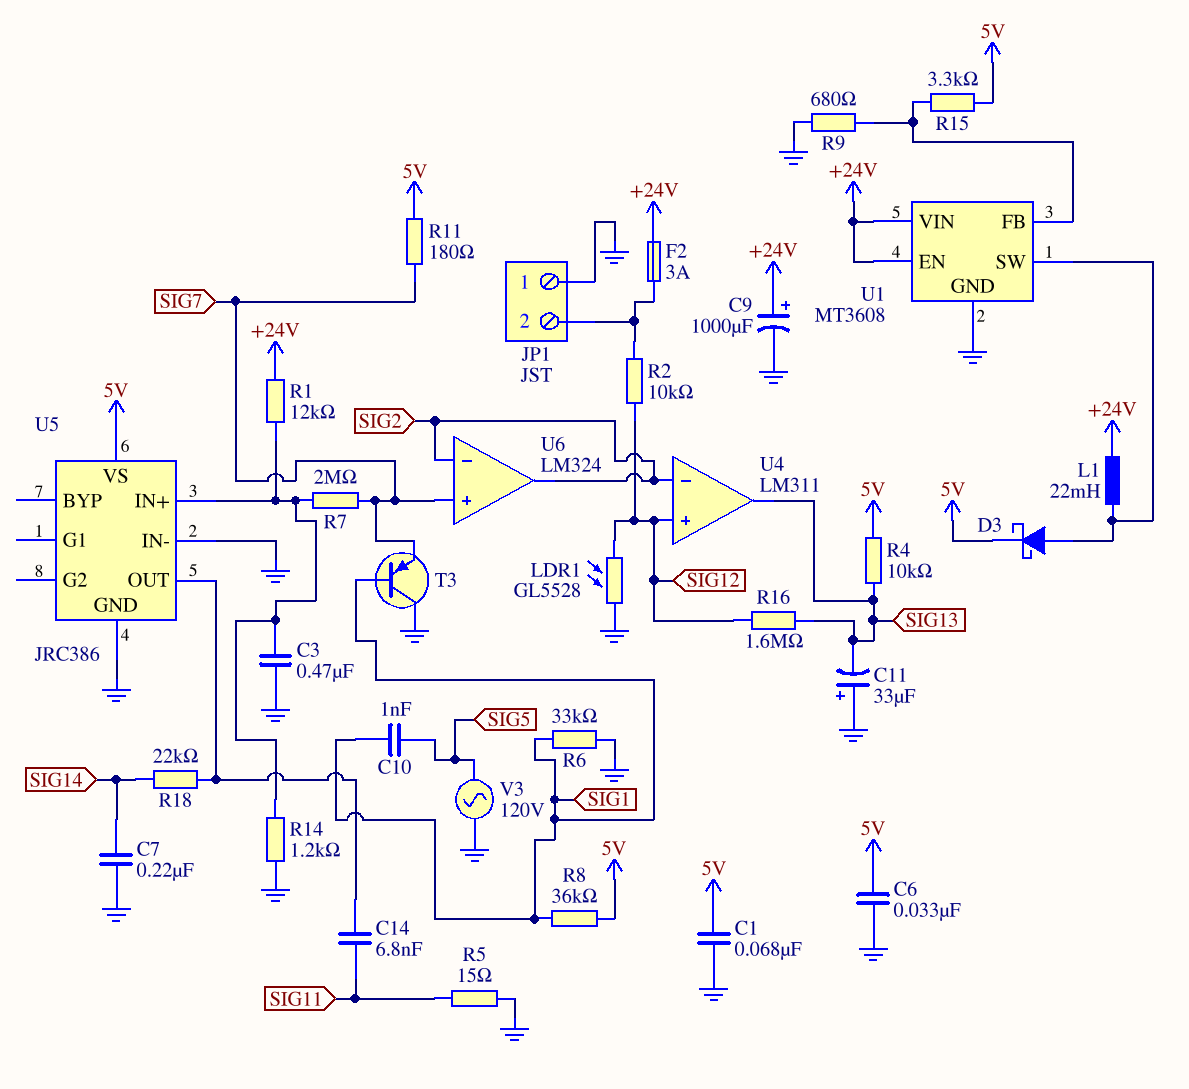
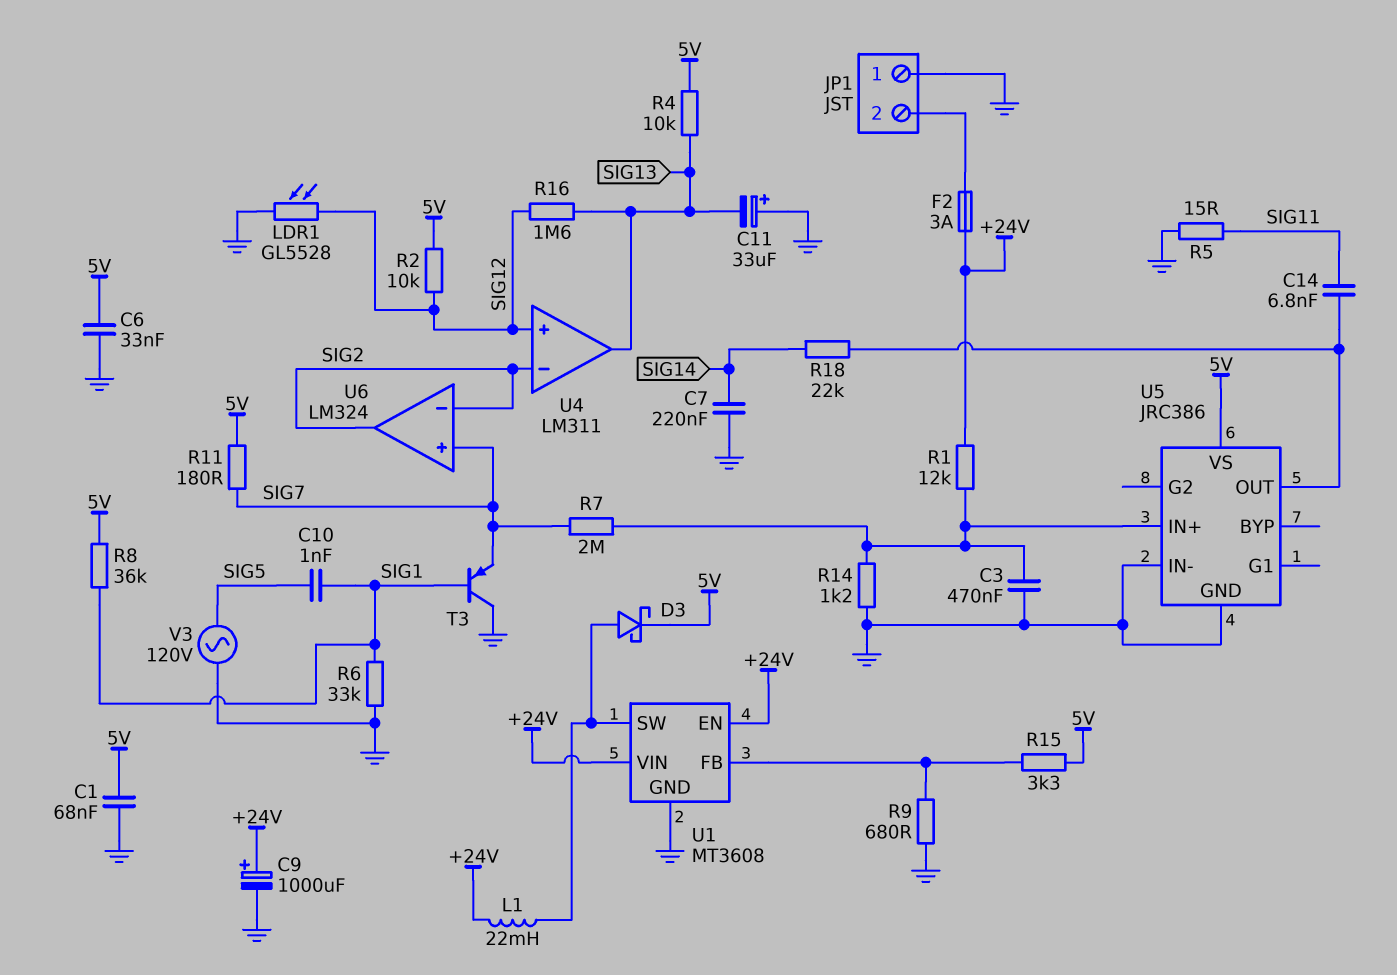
R2: 10k (JP1/2, SIG12) -> 10k (5V, SIG12)

